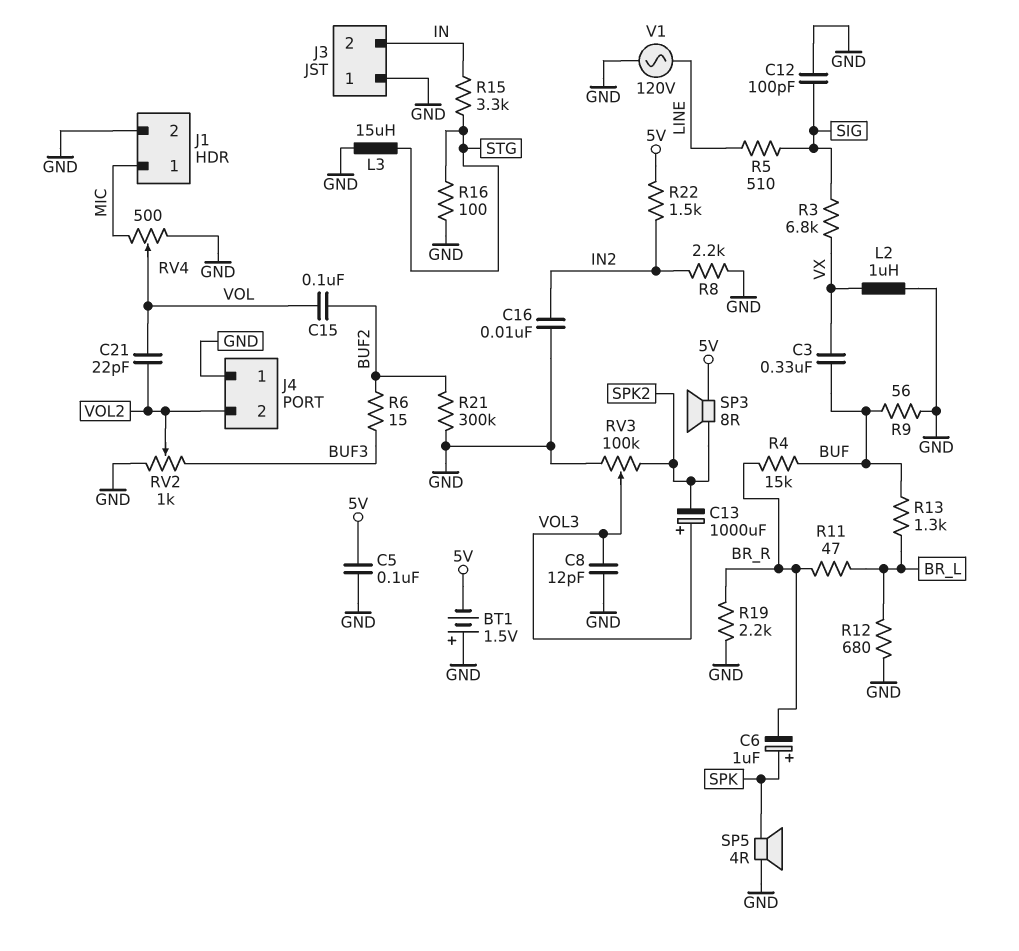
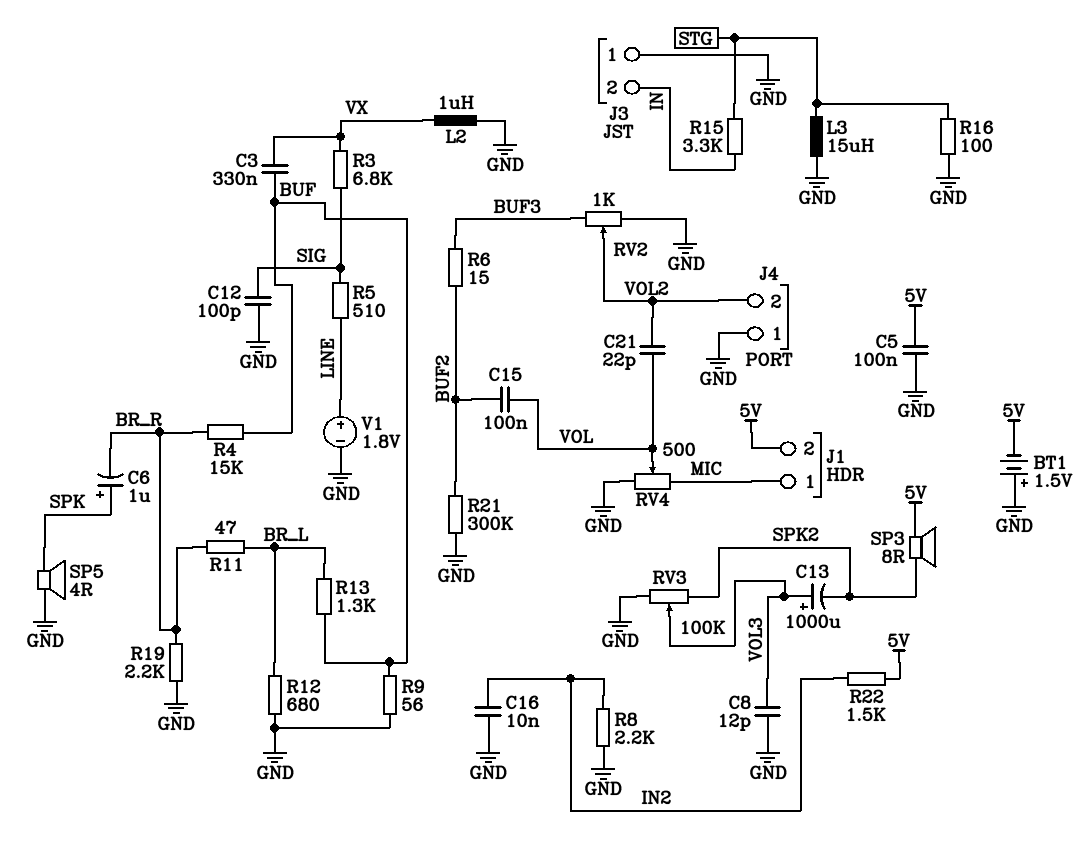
J1 pin 2: GND -> 5V
V1: AC 120V (GND, LINE) -> 1.8V (plus LINE, minus GND)

